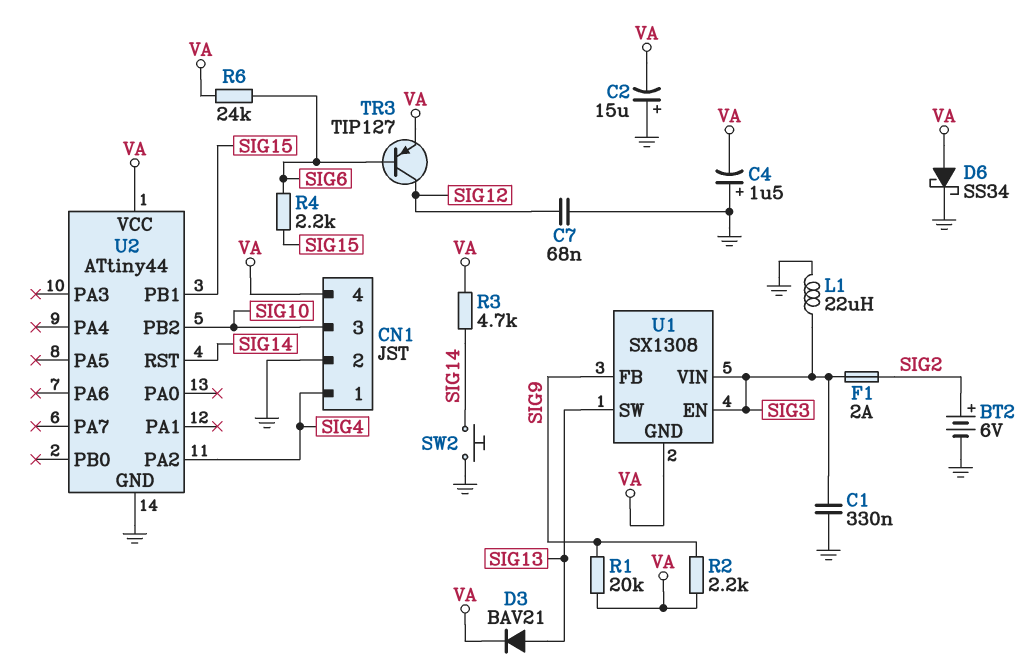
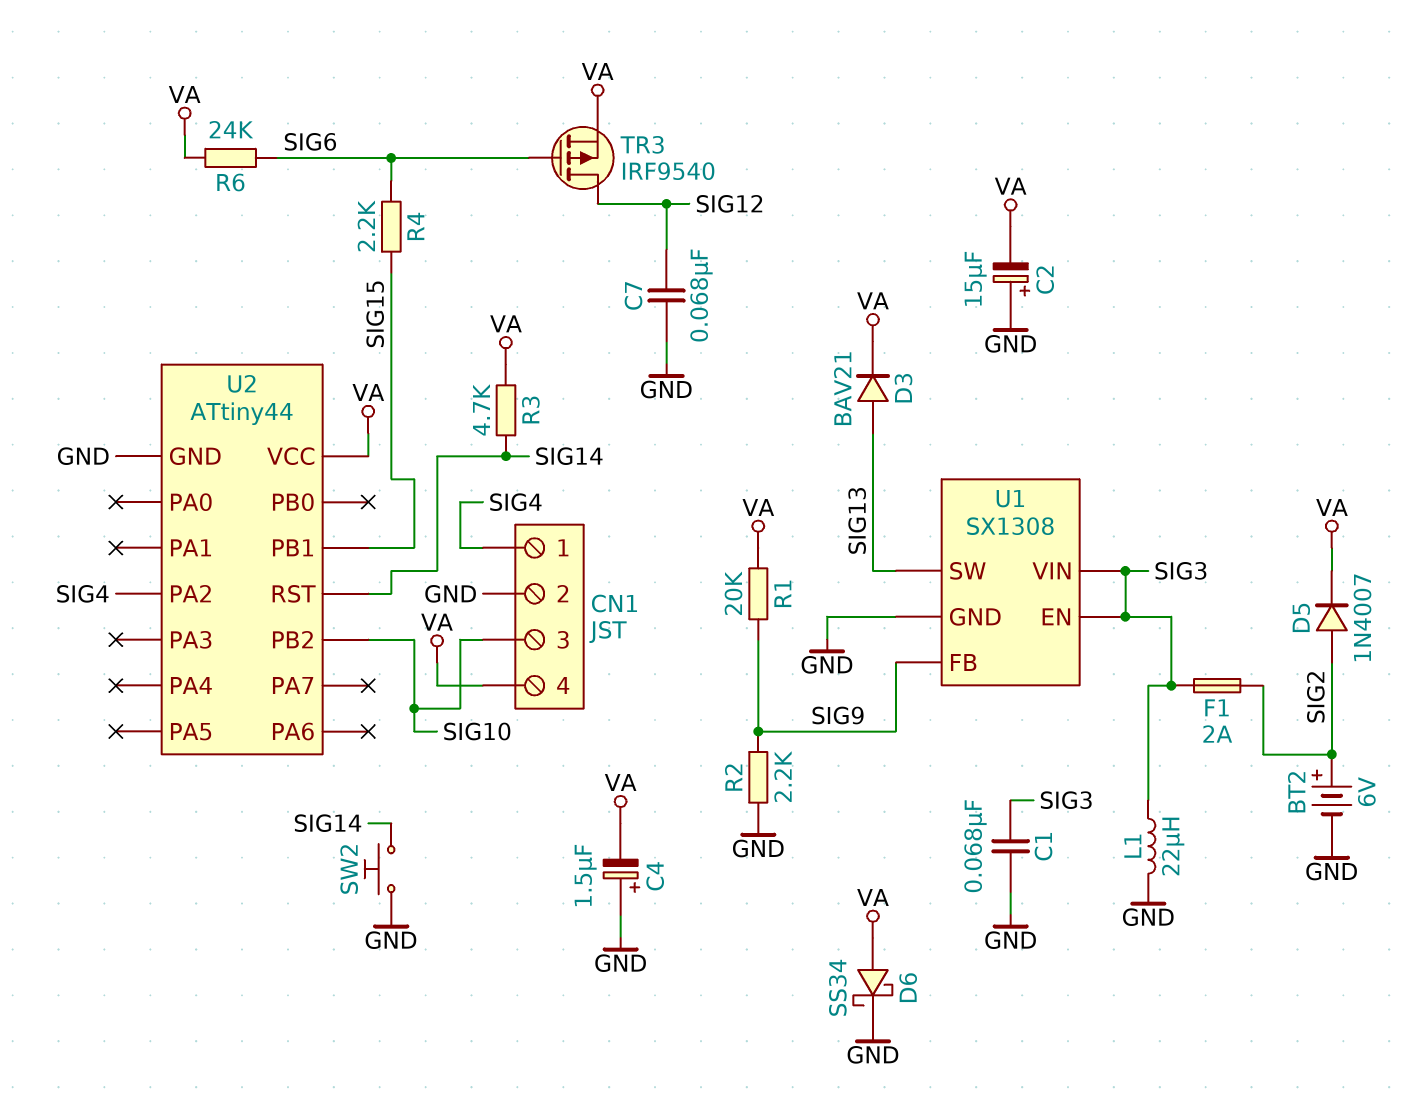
C1: 330nF (GND, SIG3) -> 68nF (GND, SIG3)
D5: none -> diode 1N4007 (A SIG2, K VA)
R2: 2.2k (SIG9, VA) -> 2.2k (GND, SIG9)
TR3: PNP TIP127 (B SIG6, C SIG12, E VA) -> PMOS IRF9540 (G SIG6, D SIG12, S VA)
U1 pin GND: VA -> GND

